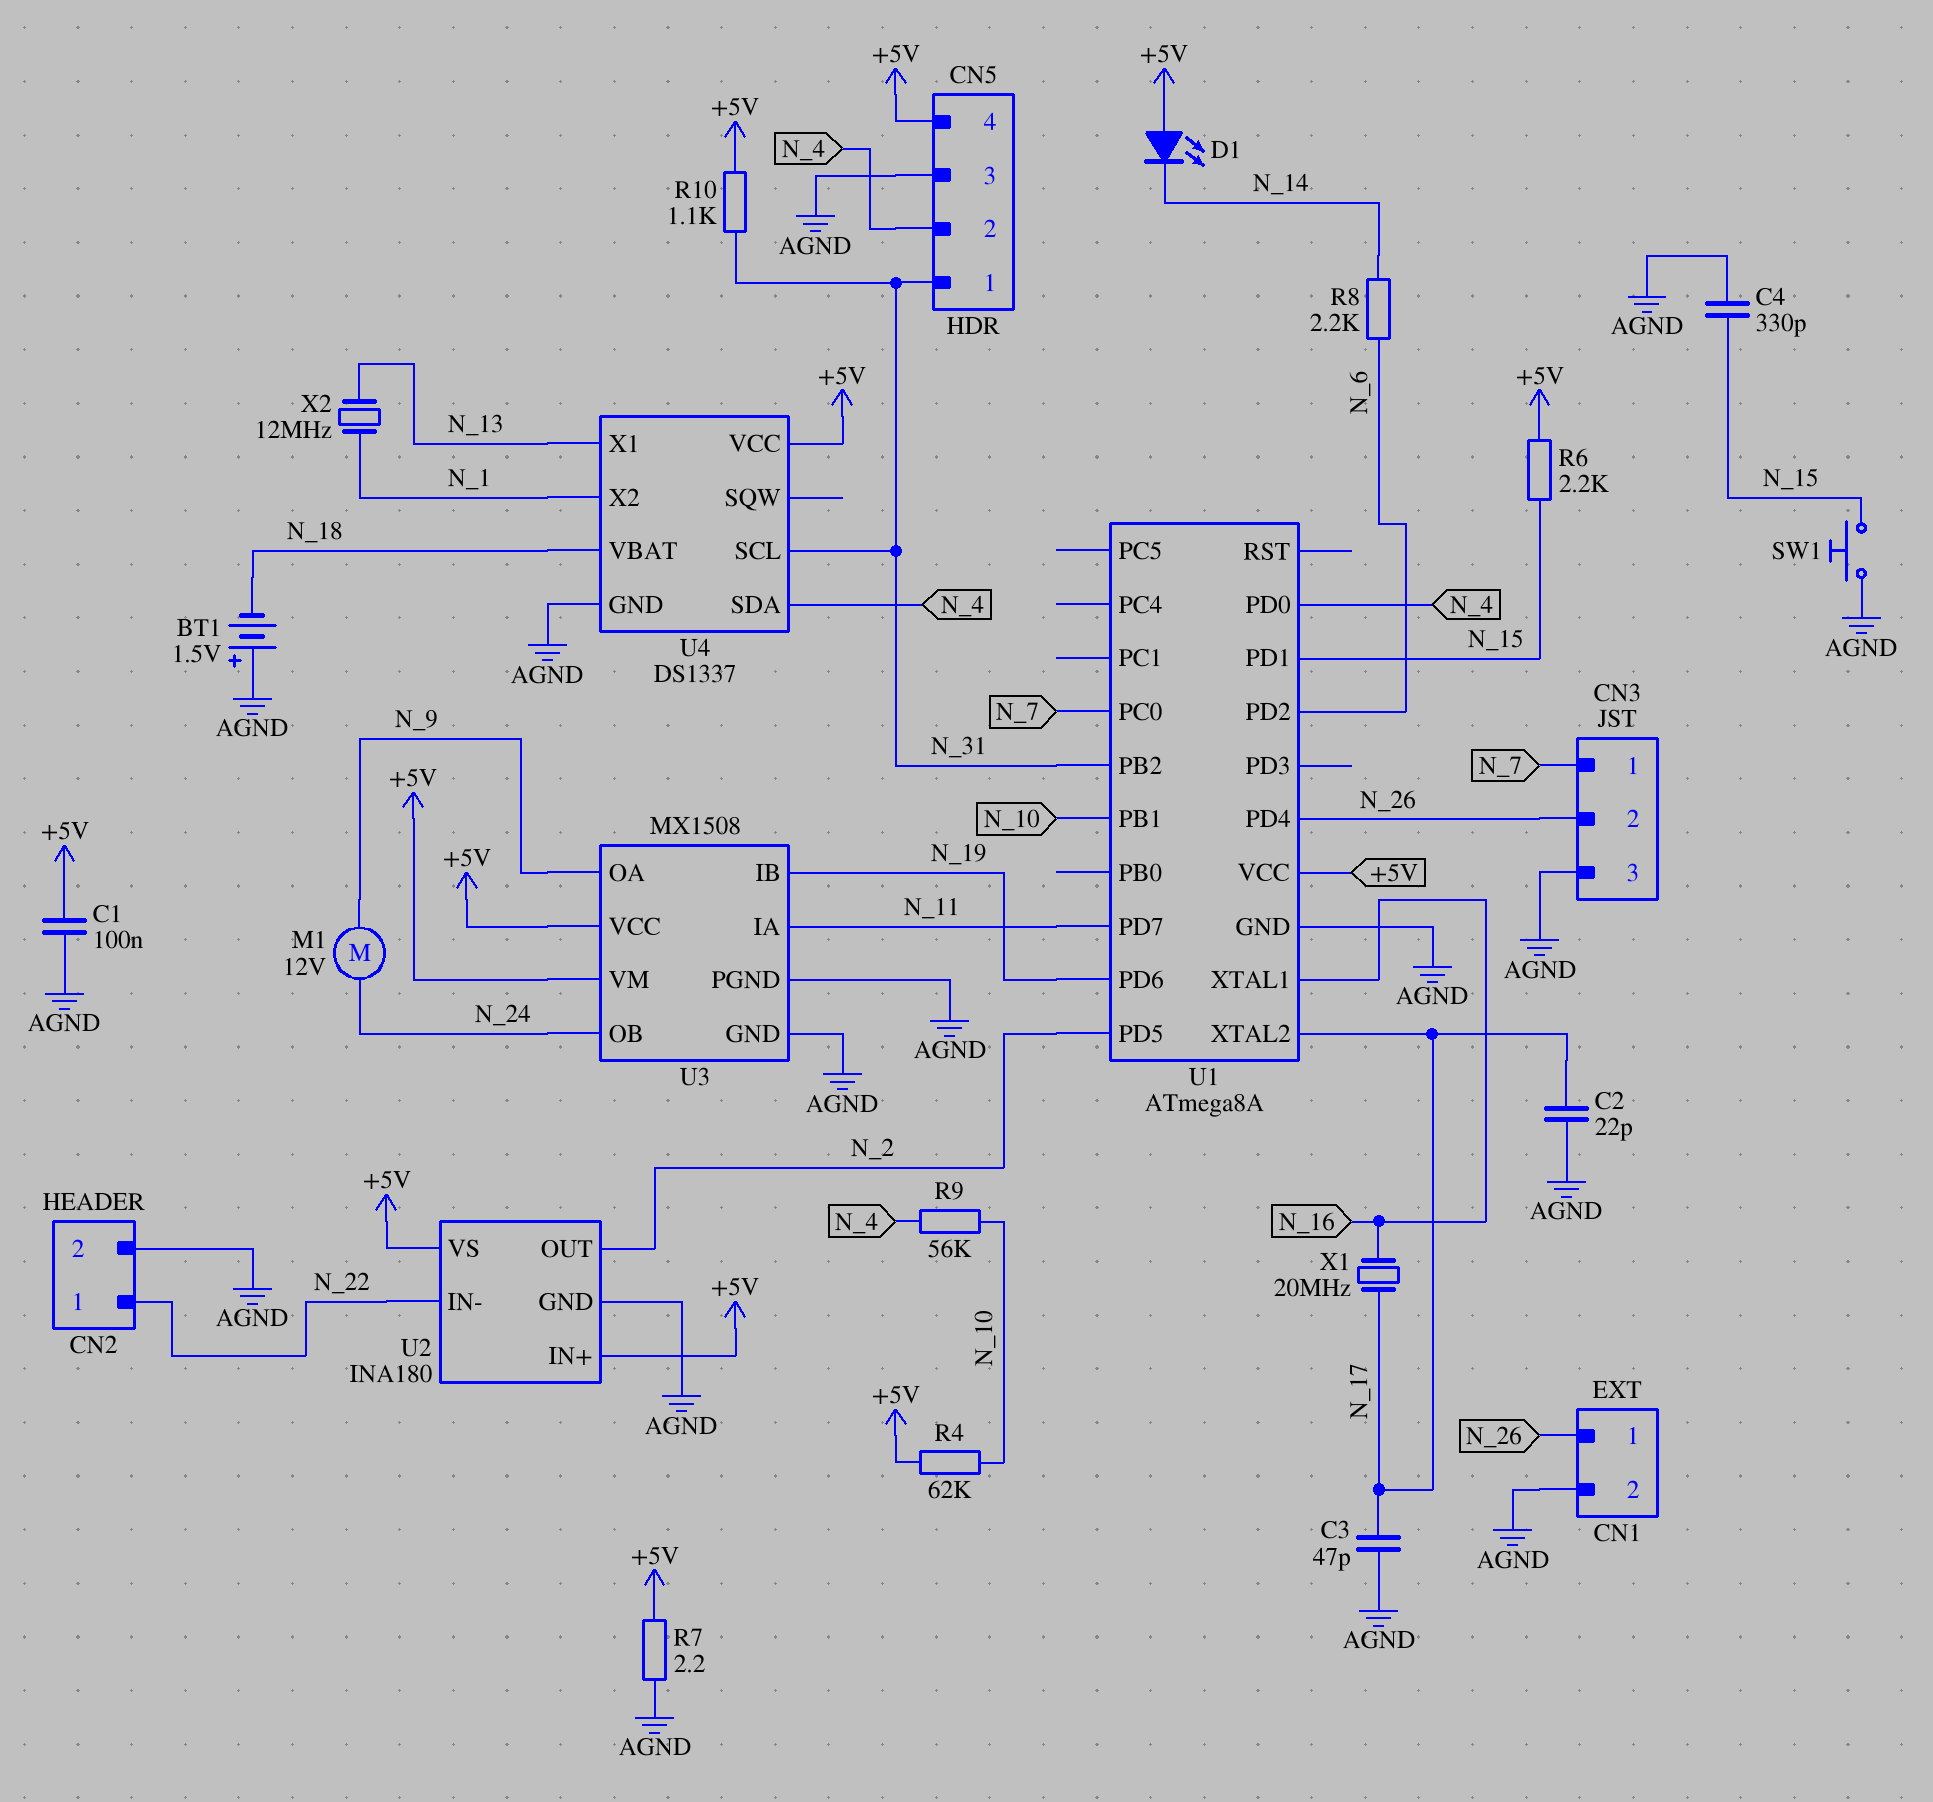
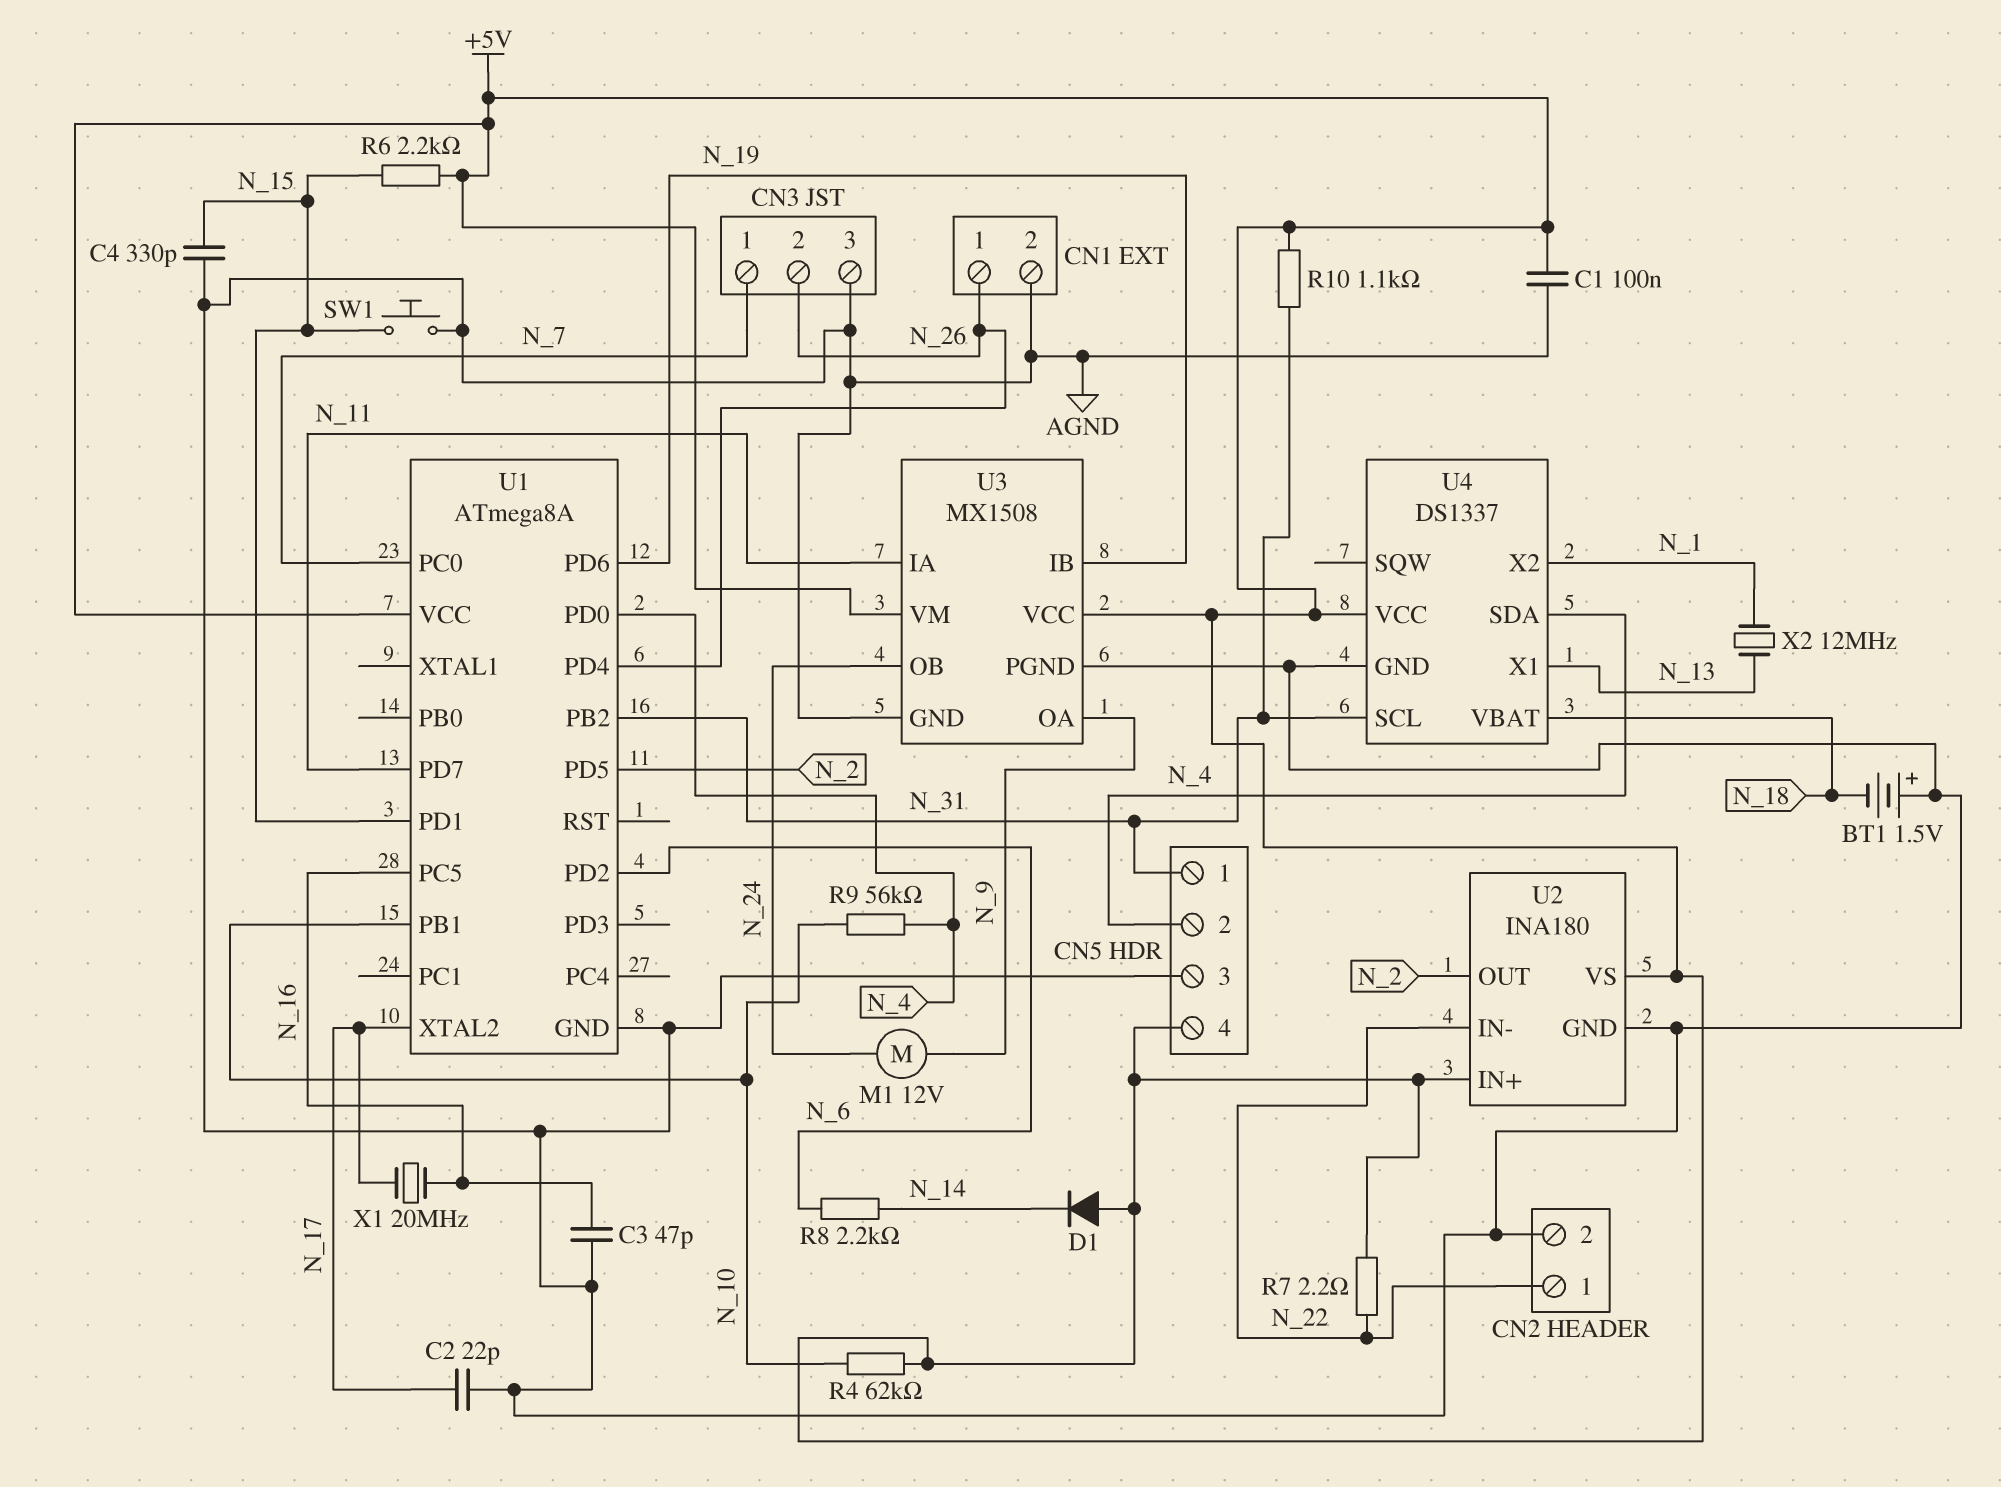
C3: 47pF (AGND, N_17) -> 47pF (AGND, N_16)
D1: LED (A +5V, K N_14) -> diode (A +5V, K N_14)
R7: 2.2 (+5V, AGND) -> 2.2 (+5V, N_22)
U1 pin PC5: none -> N_16
U1 pin XTAL1: N_16 -> none

